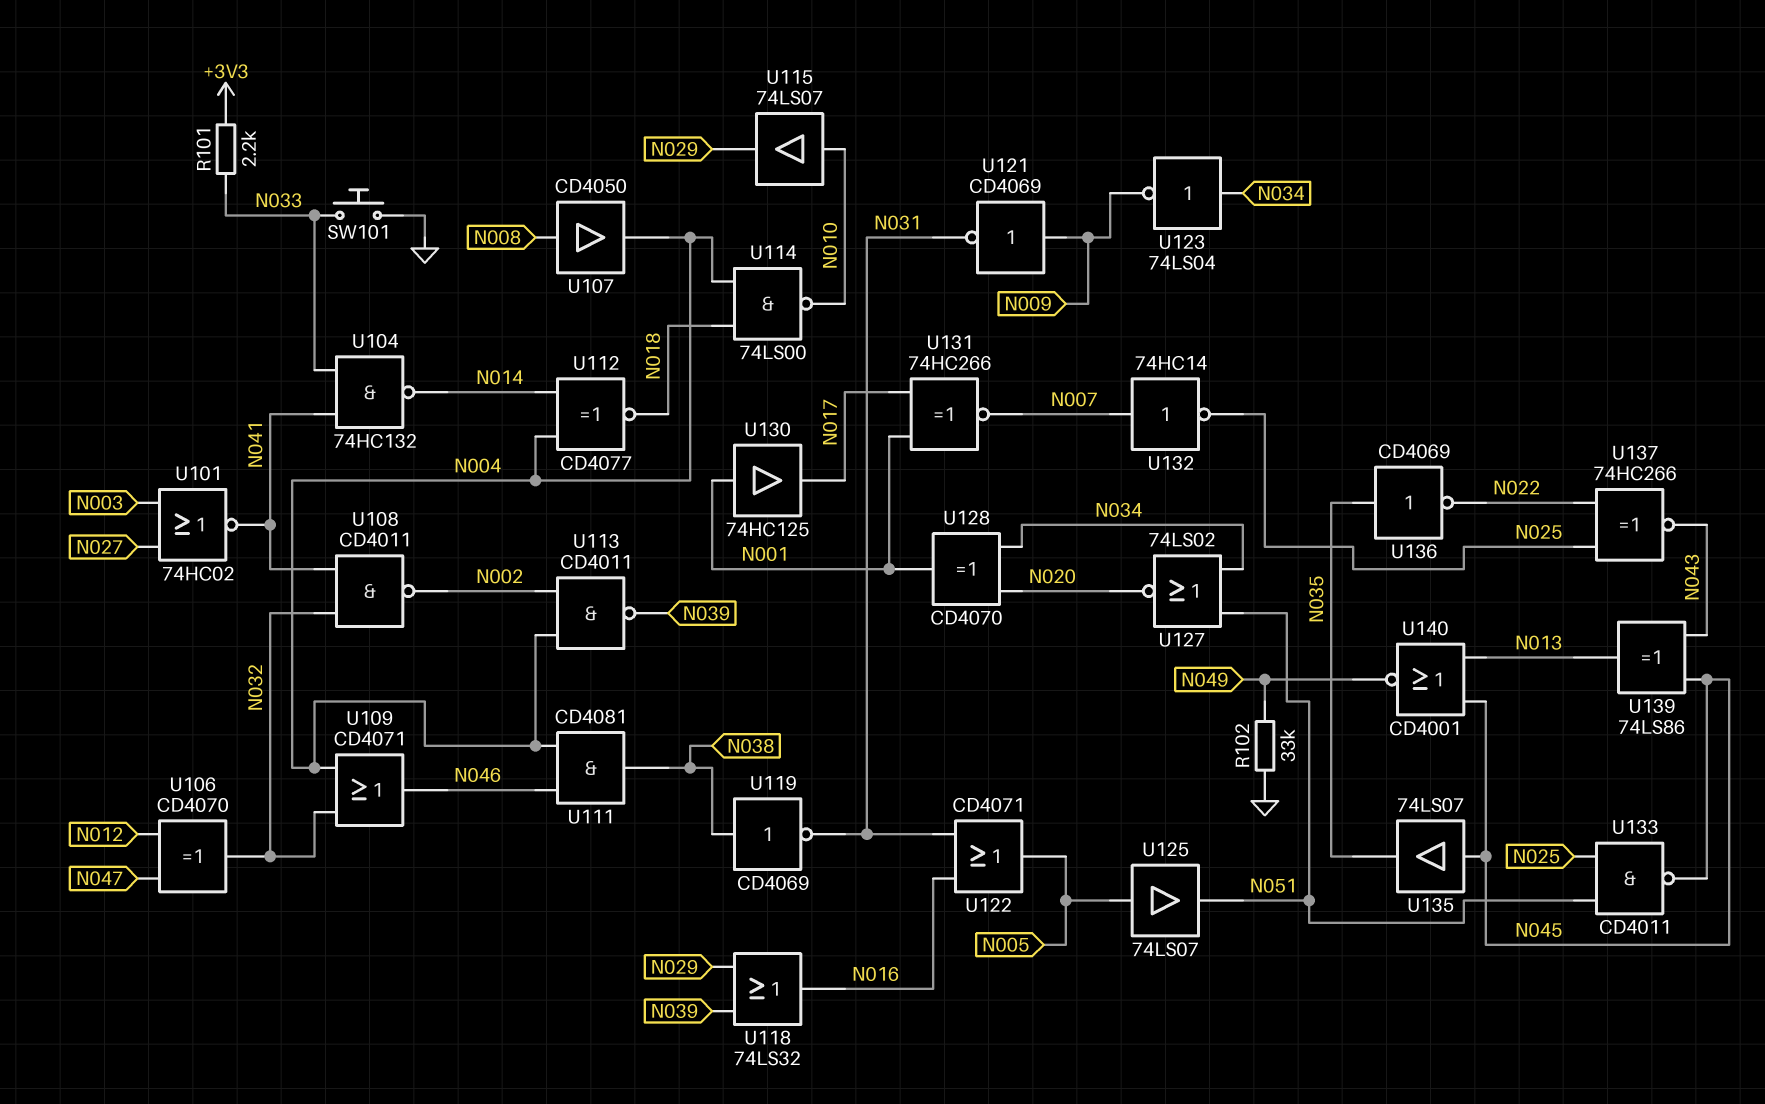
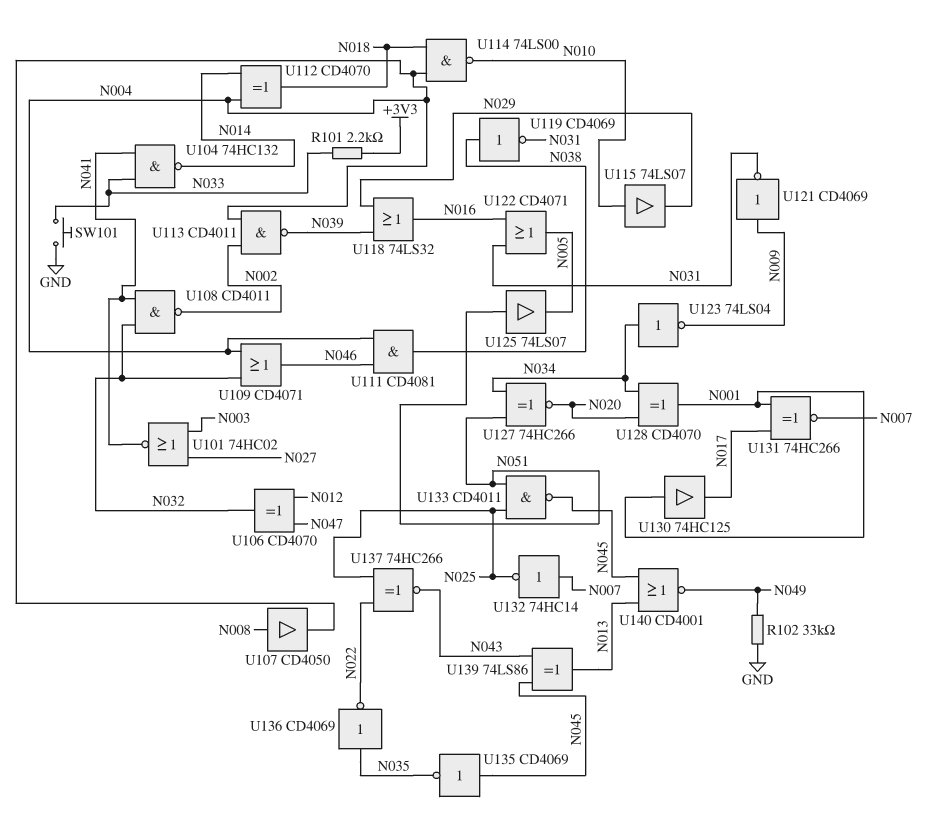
U112: XNOR CD4077 (in N004, in N014, out N018) -> XOR CD4070 (in N004, in N014, out N018)
U125: buffer 74LS07 (in N005, out N051) -> buffer 74LS07 (in N051, out N005)
U127: NOR 74LS02 (in N034, in N051, out N020) -> XNOR 74HC266 (in N034, in N051, out N020)
U135: buffer 74LS07 (in N045, out N035) -> NOT CD4069 (in N045, out N035)

